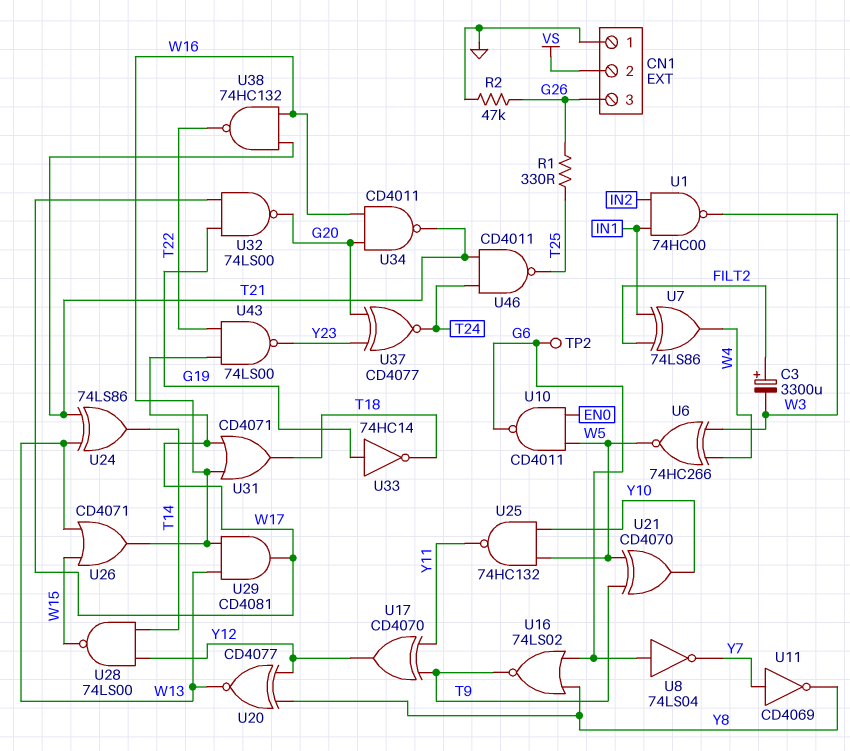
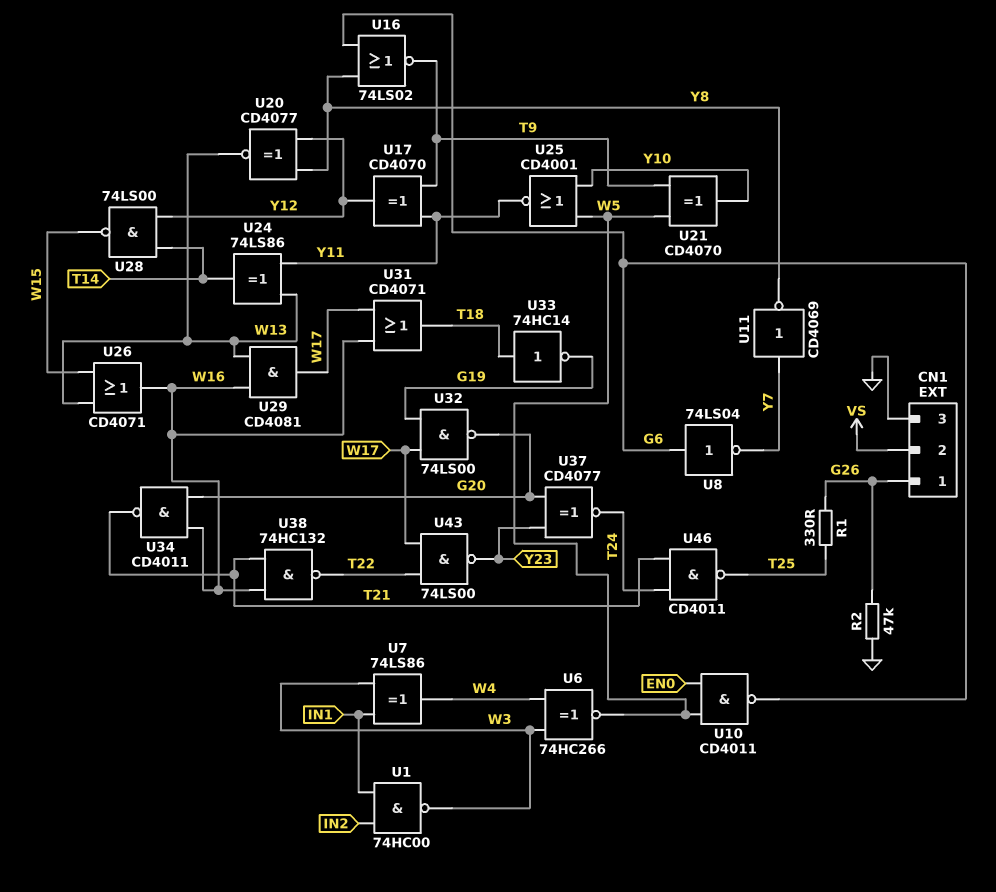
C3: 3300uF (plus FILT2, minus W3) -> none
CN1 pin 1: GND -> G26
CN1 pin 3: G26 -> GND
TP2: test point (G6) -> none
U7: XOR 74LS86 (in FILT2, in IN1, out W4) -> XOR 74LS86 (in IN1, in W3, out W4)
U24: XOR 74LS86 (in T21, in W13, out T14) -> XOR 74LS86 (in W13, in Y11, out T14)
U25: NAND 74HC132 (in W5, in Y10, out Y11) -> NOR CD4001 (in W5, in Y10, out Y11)
U33: NOT 74HC14 (in G19, out T18) -> NOT 74HC14 (in T18, out G19)

